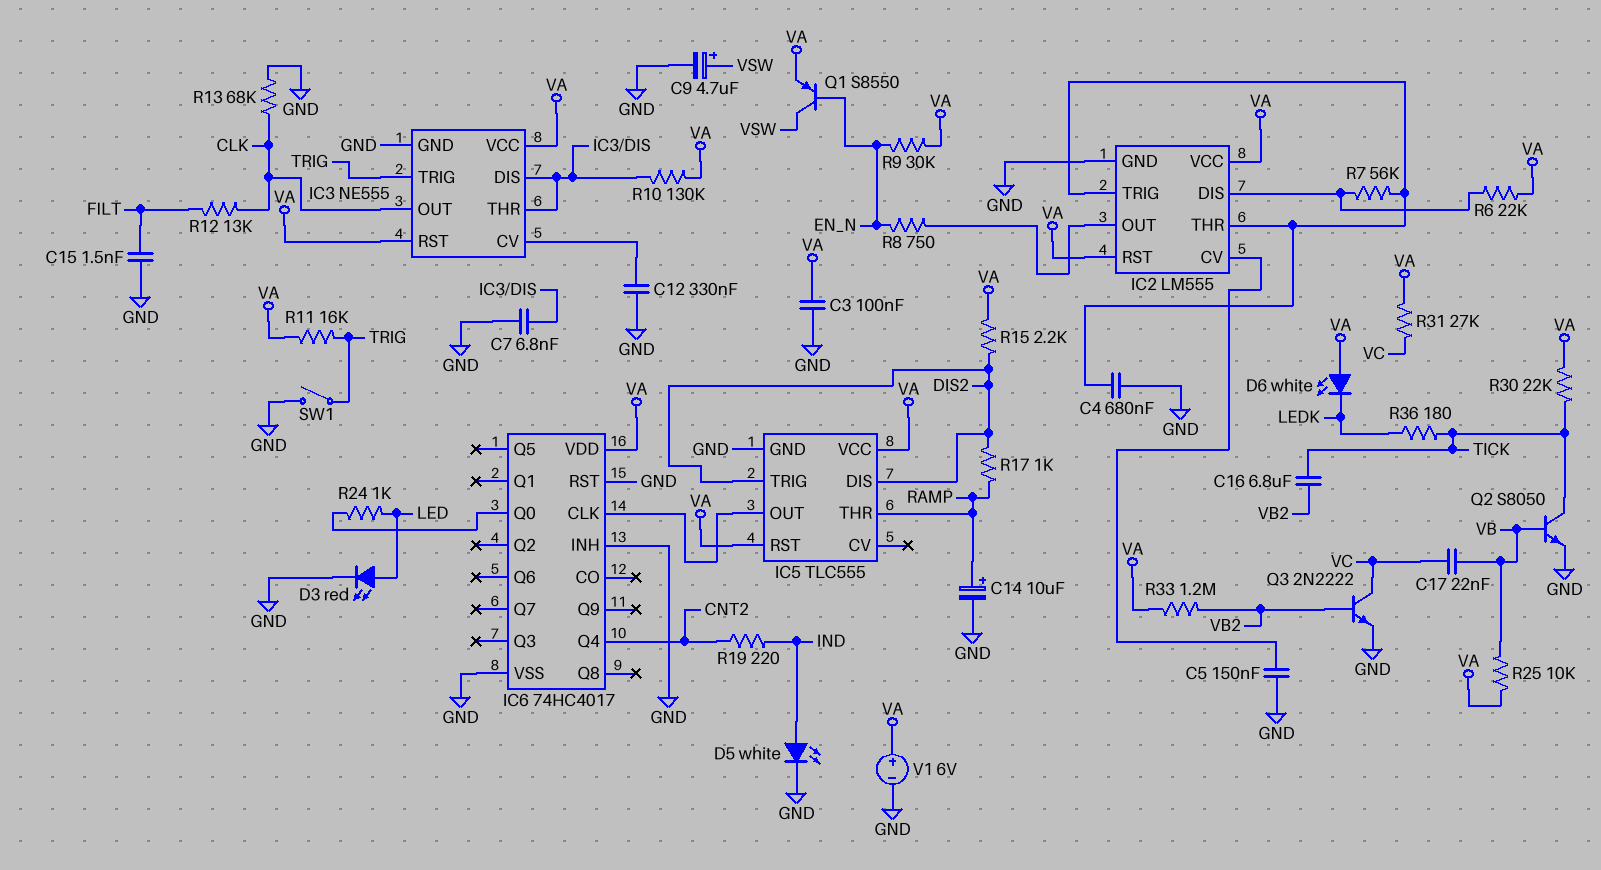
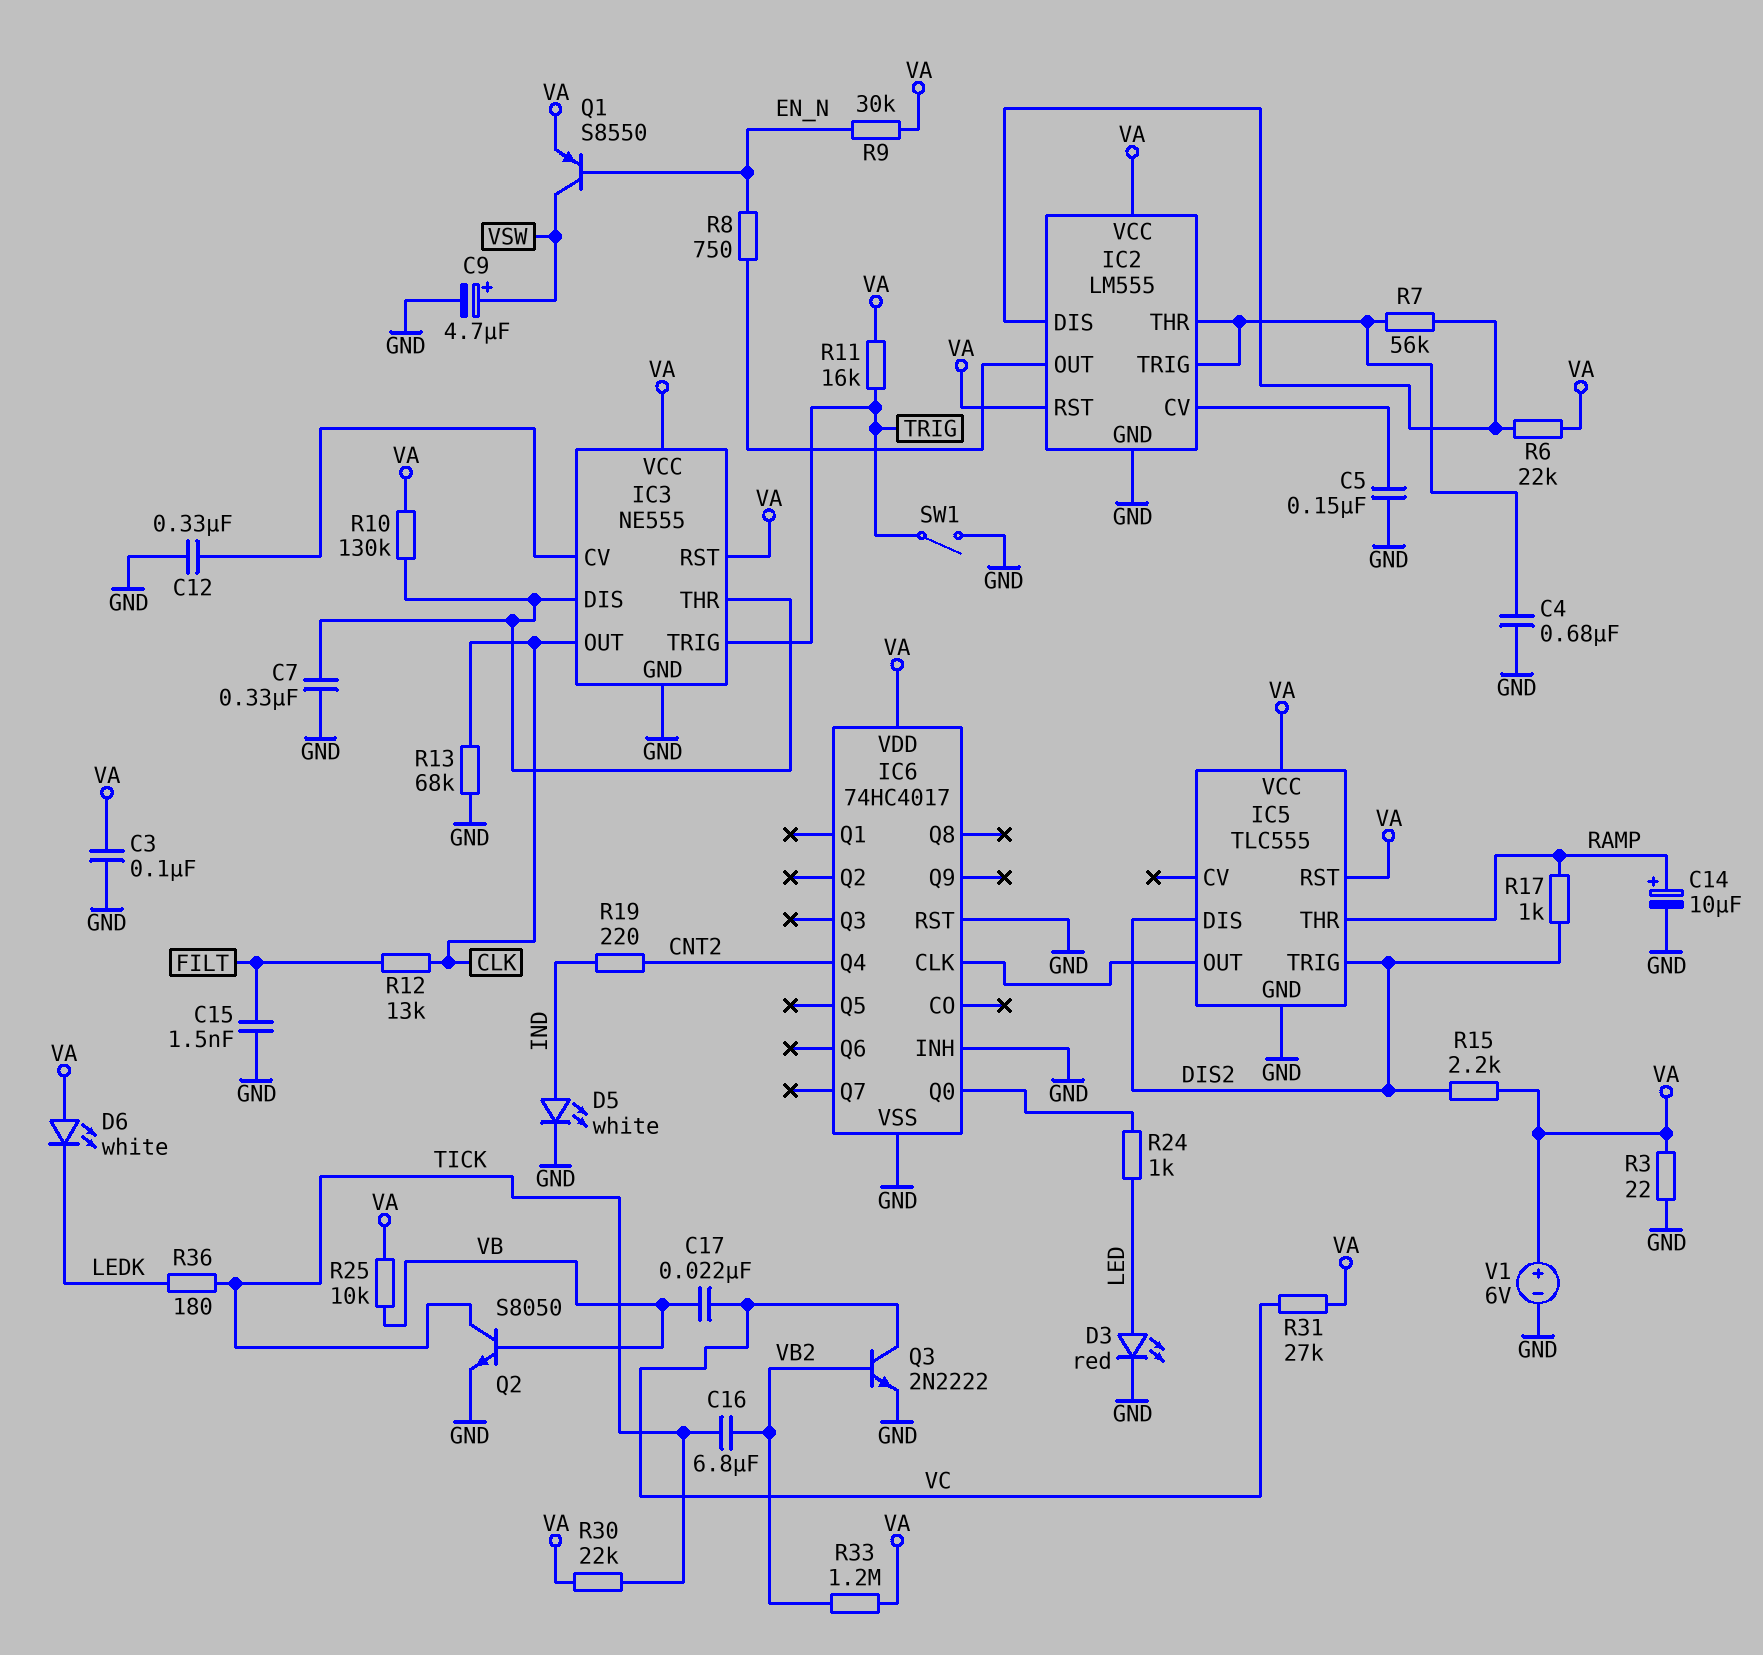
C7: 6.8nF (GND, IC3/DIS) -> 330nF (GND, IC3/DIS)
R3: none -> 22 (GND, VA)

